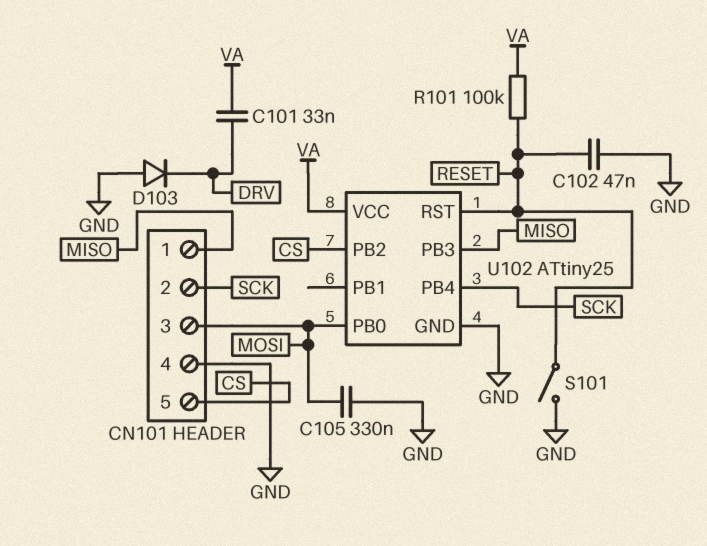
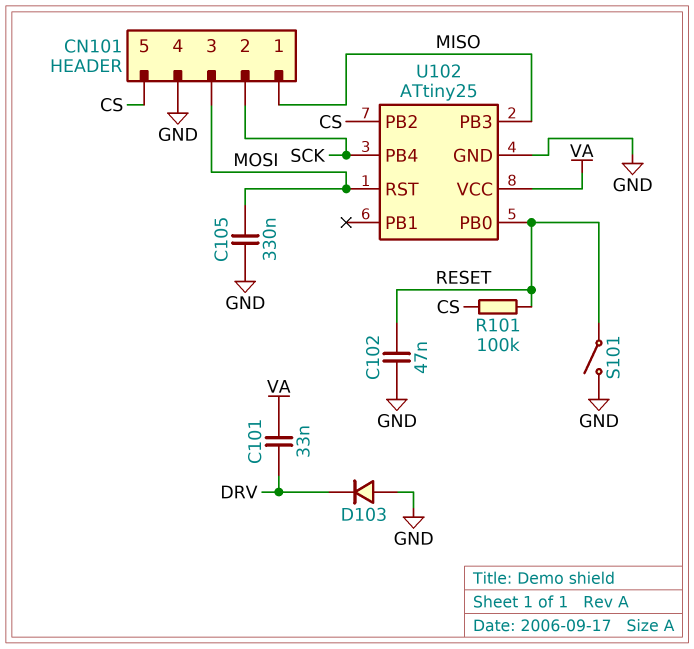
R101: 100k (RESET, VA) -> 100k (CS, RESET)
U102 pin PB0: MOSI -> RESET
U102 pin RST: RESET -> MOSI

